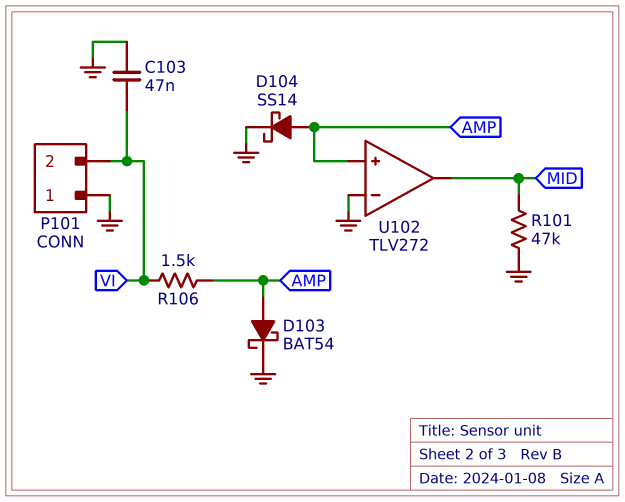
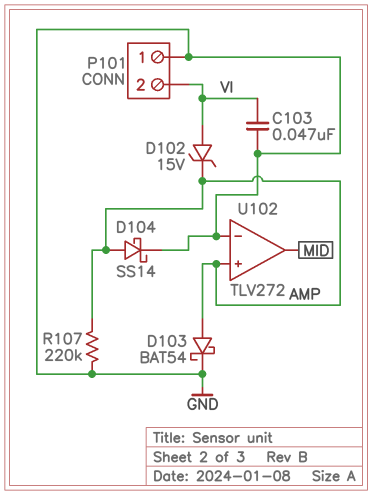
D102: none -> zener 15V (A VI, K AMP)
R101: 47k (GND, MID) -> none
R106: 1.5k (AMP, VI) -> none
R107: none -> 220k (AMP, GND)

